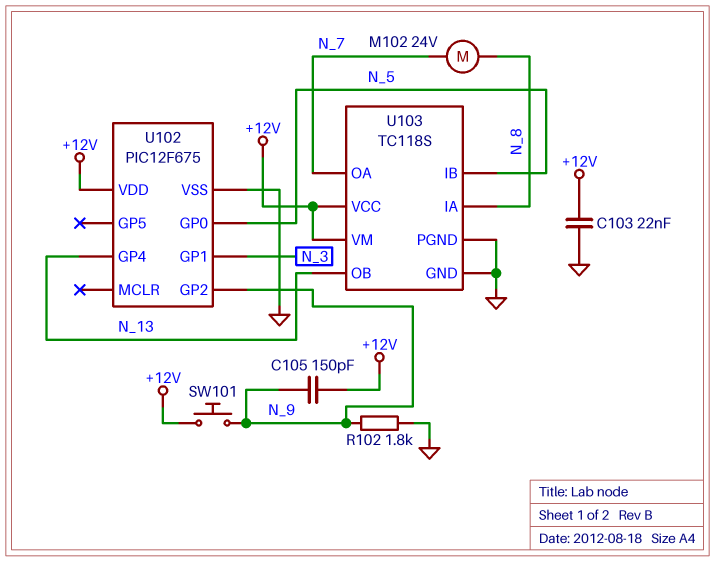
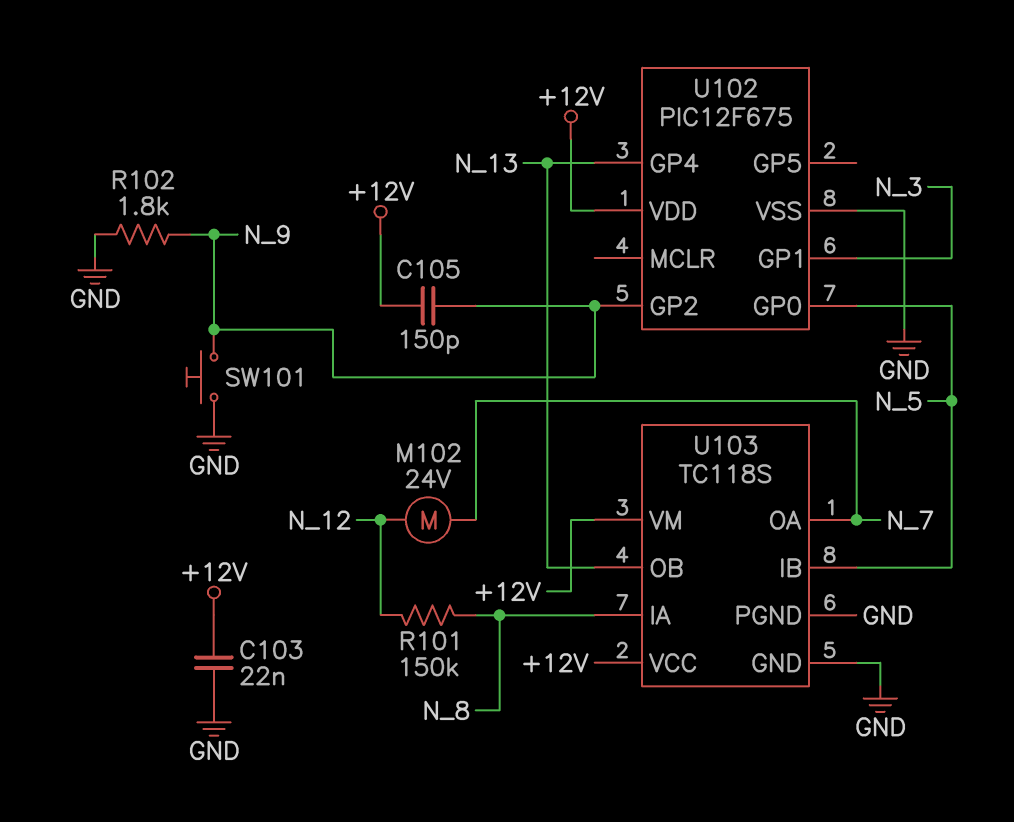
M102: motor 24V (N_7, N_8) -> motor 24V (N_7, N_12)
R101: none -> 150k (N_8, N_12)
SW101: button (+12V, N_9) -> button (GND, N_9)

